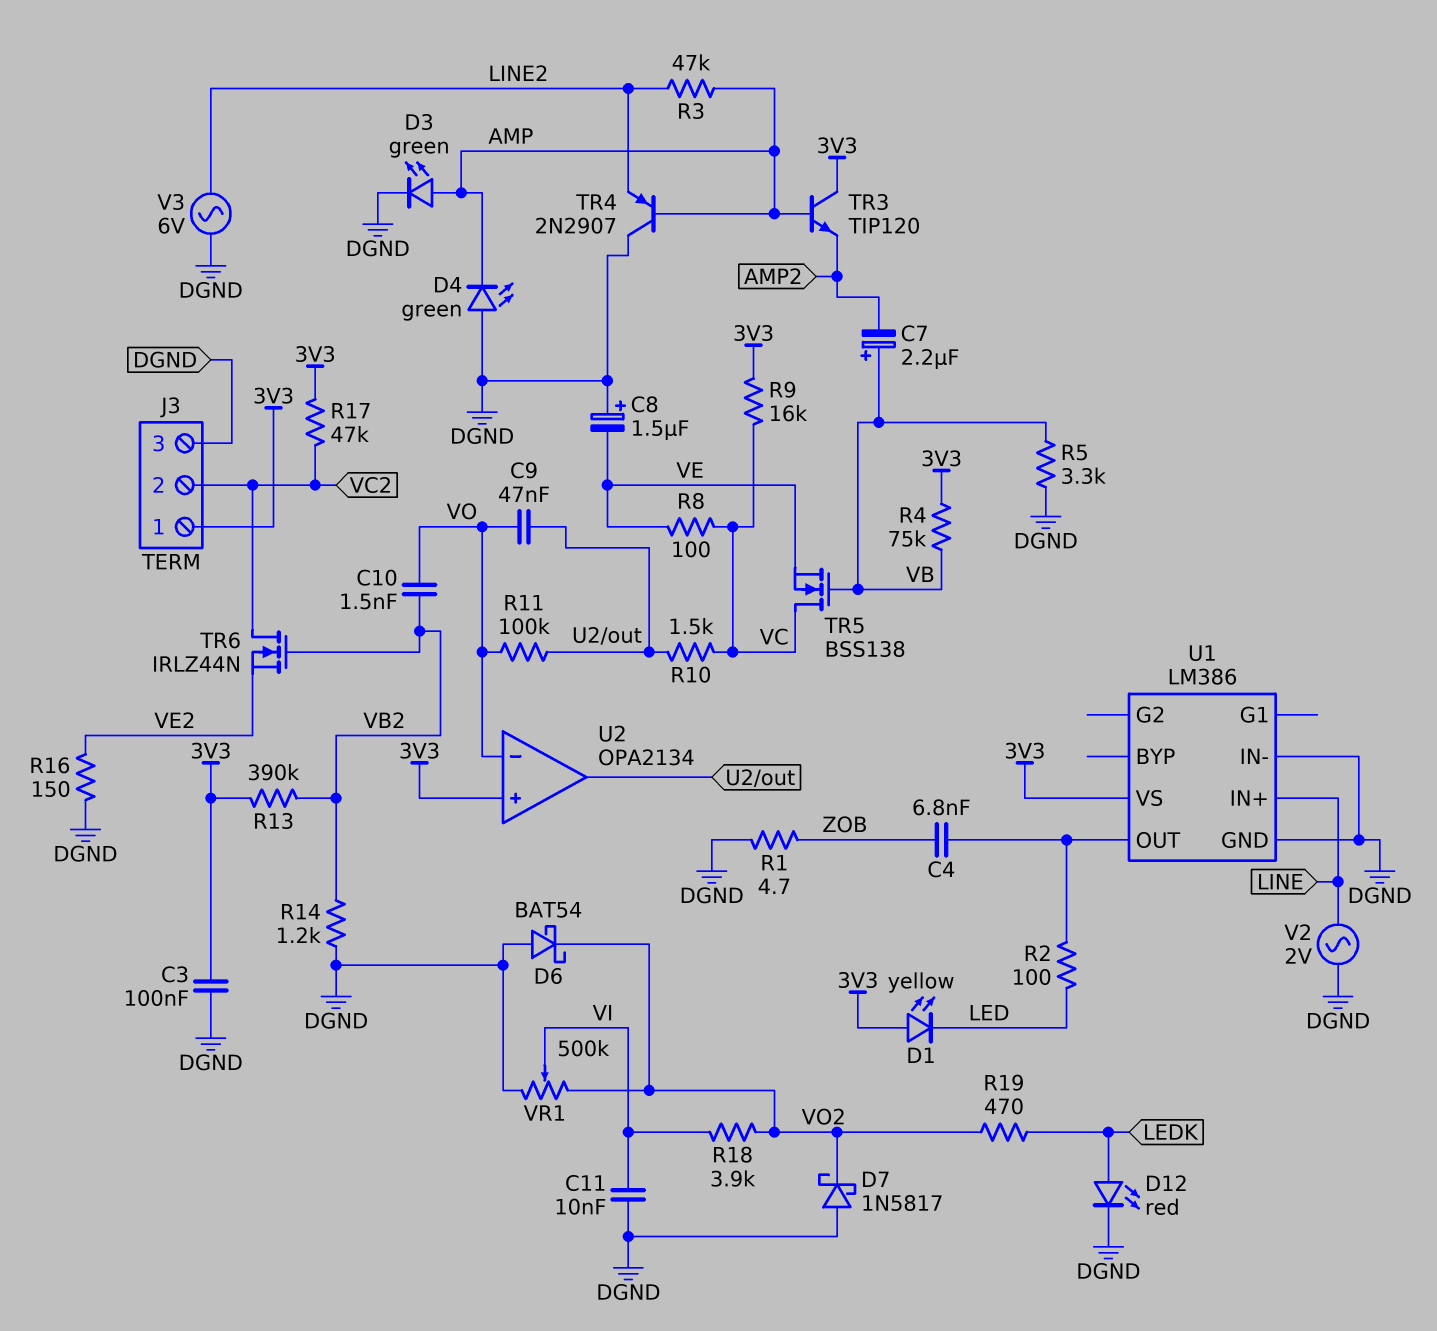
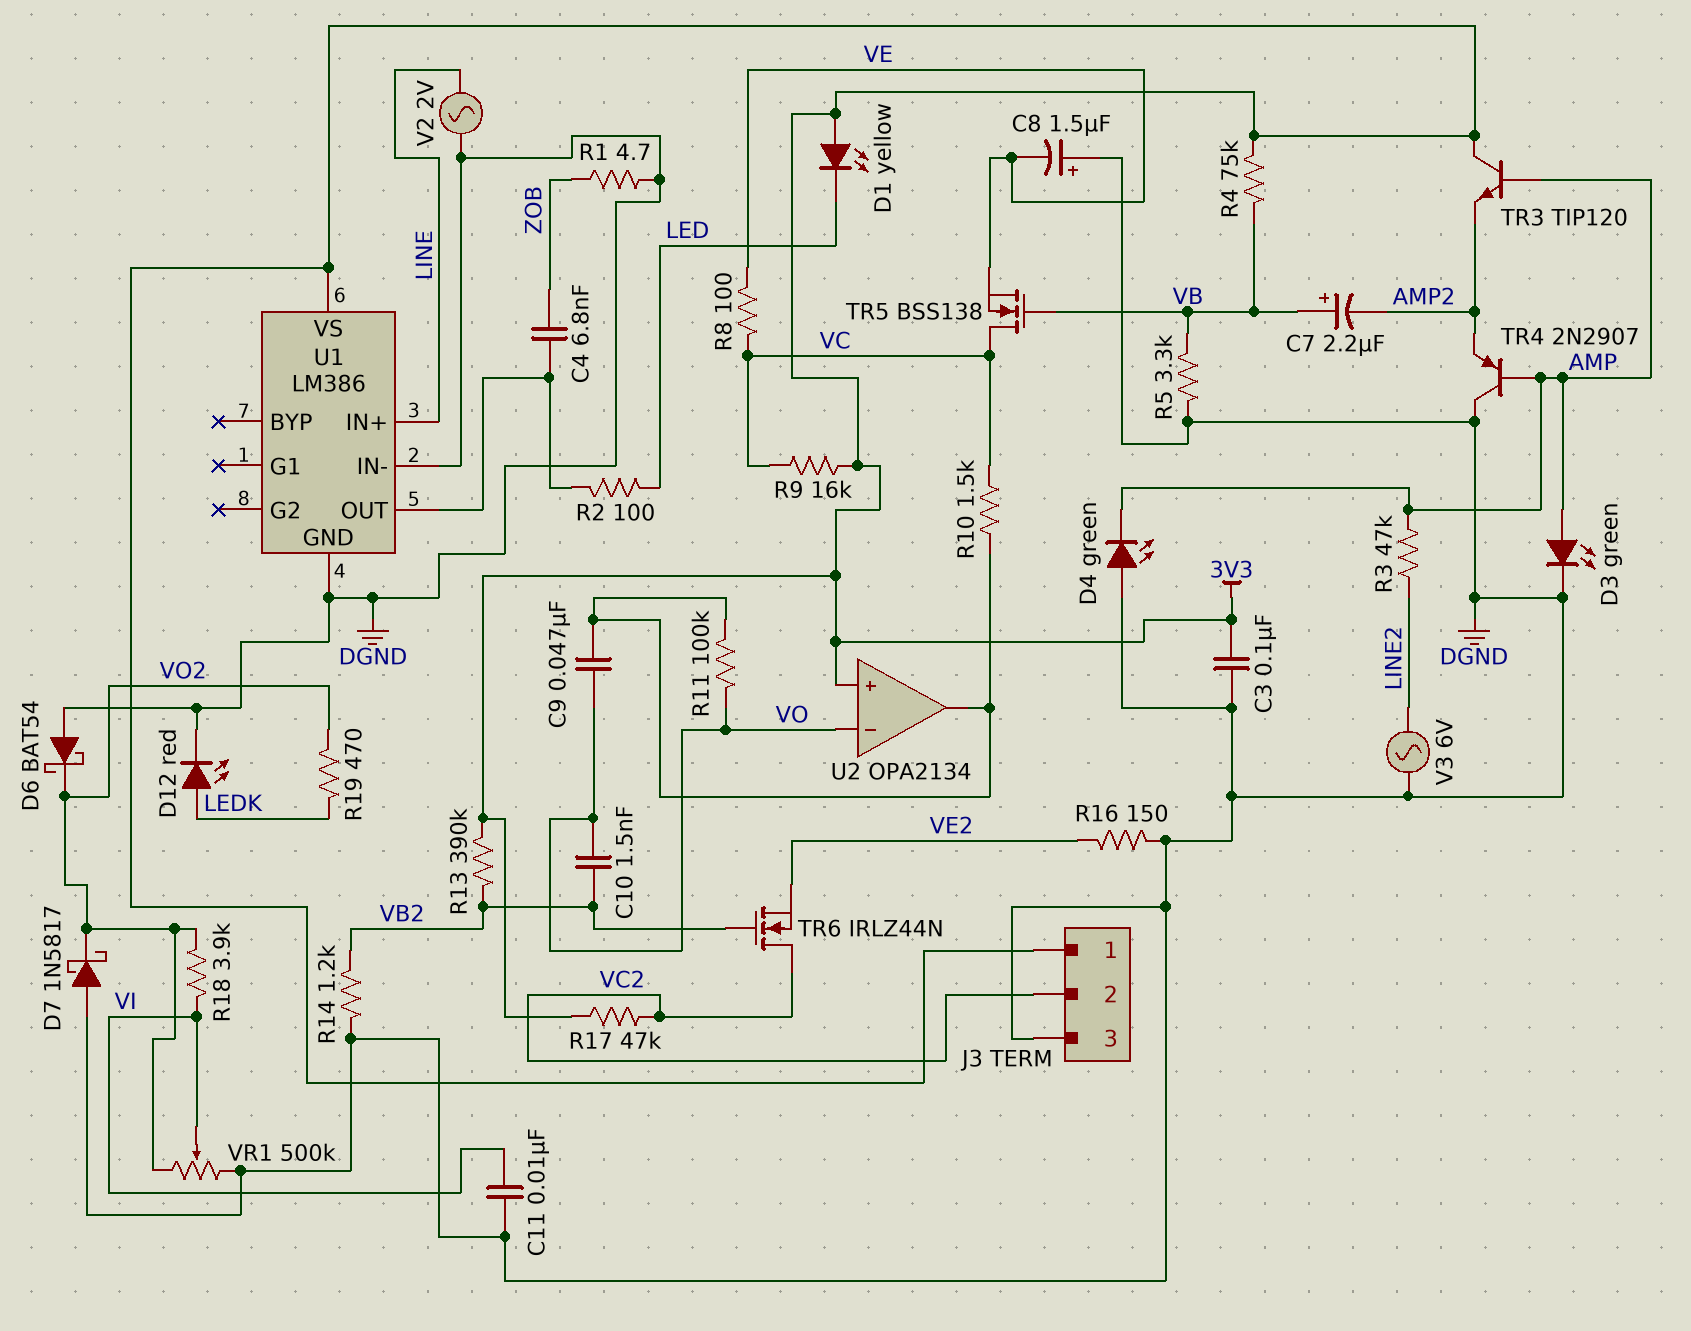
TR4: PNP 2N2907 (B AMP, C DGND, E LINE2) -> PNP 2N2907 (B AMP, C DGND, E AMP2)

